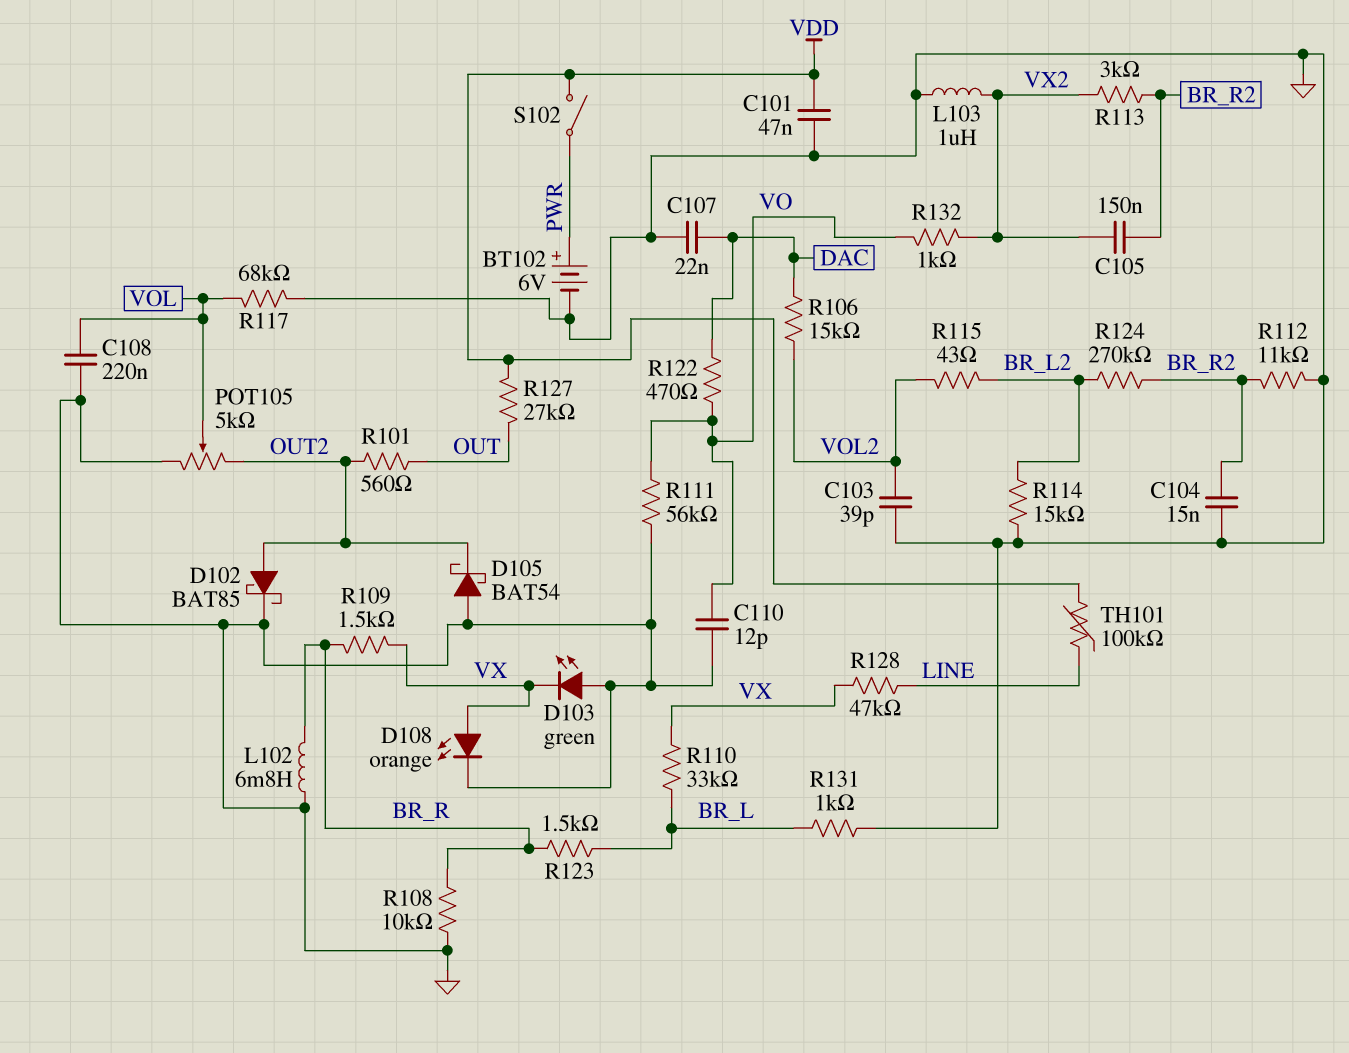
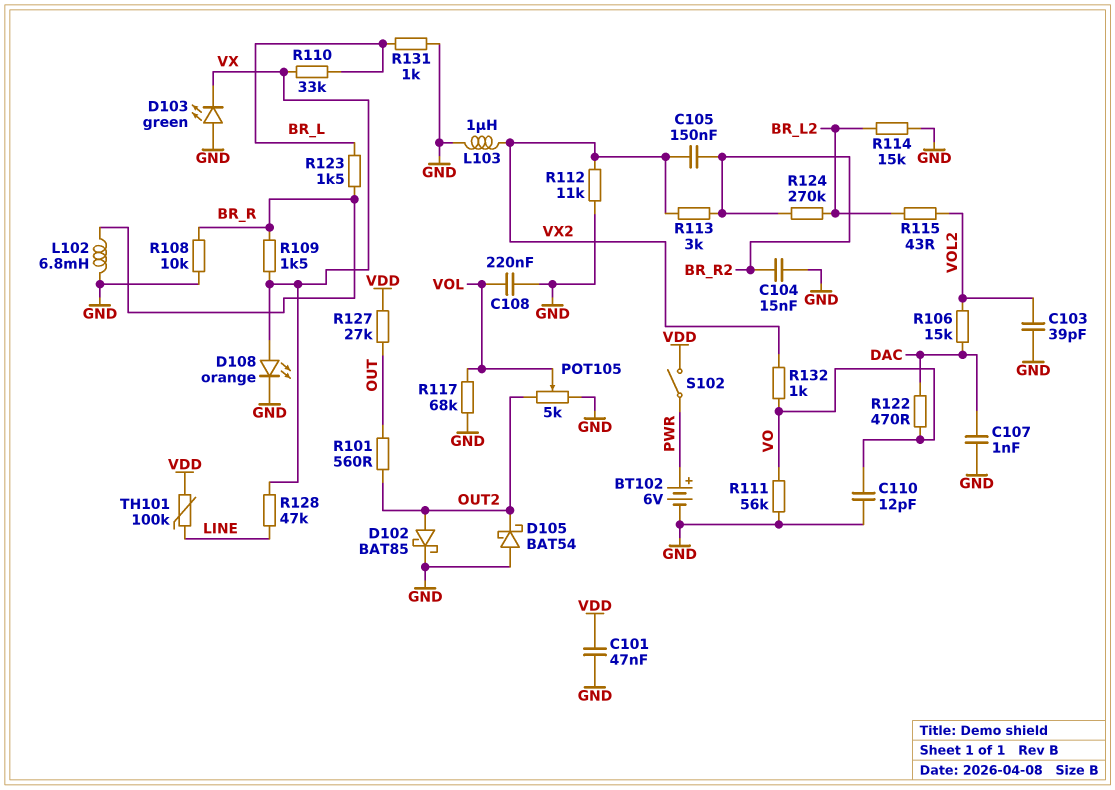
C107: 22nF (DAC, GND) -> 1nF (DAC, GND)
R112: 11k (BR_R2, GND) -> 11k (GND, VX2)

